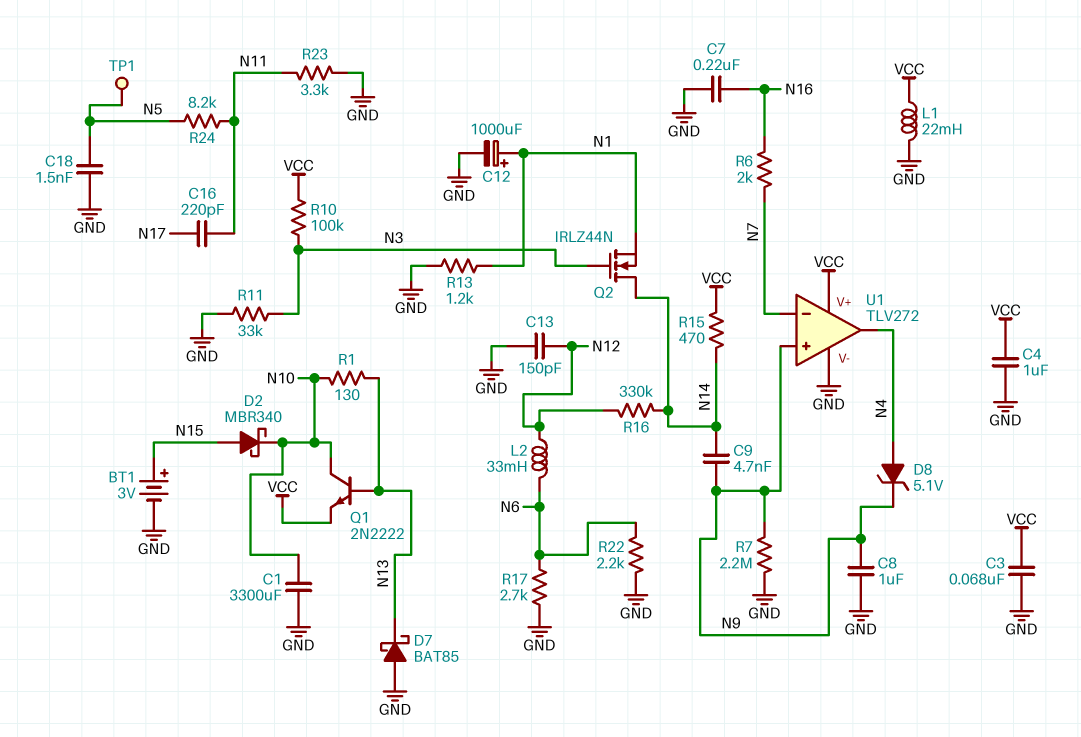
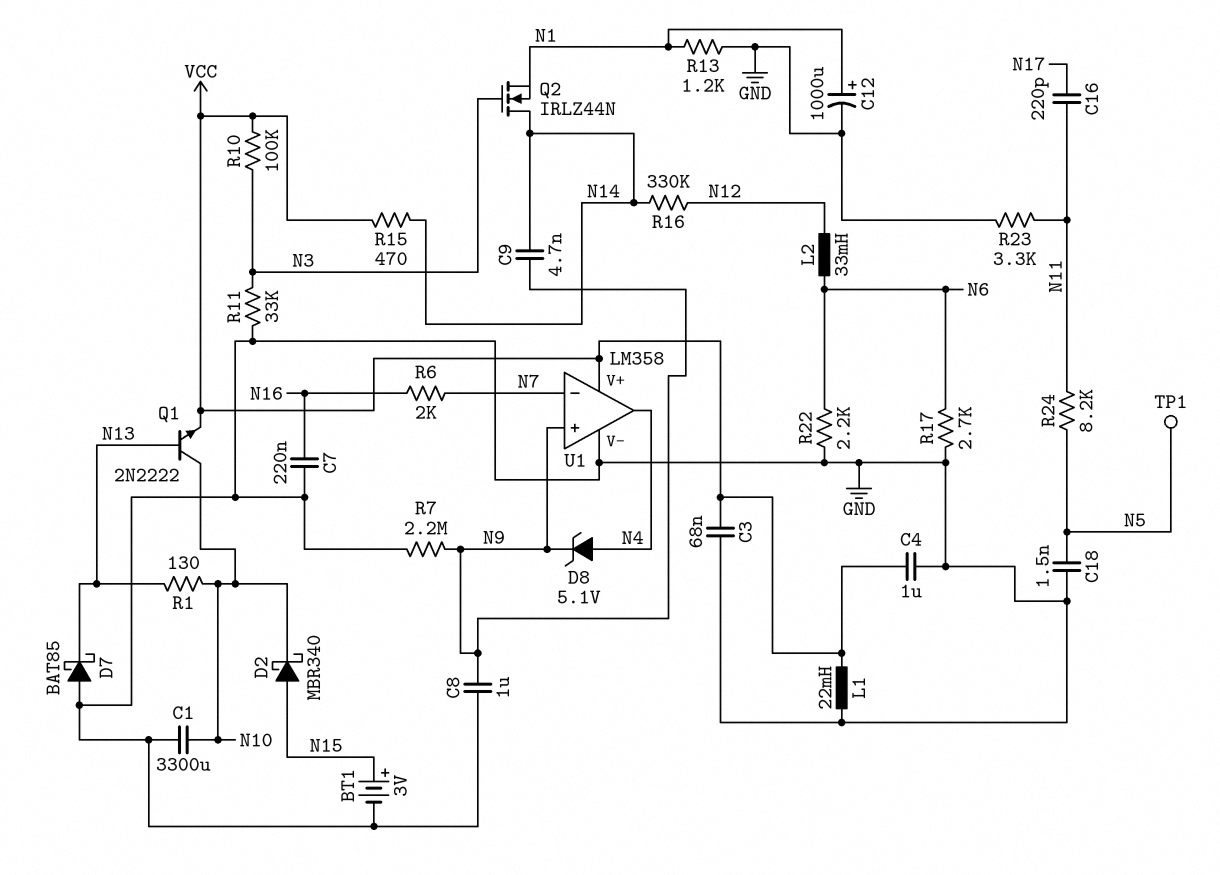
C13: 150pF (GND, N12) -> none
U1: TLV272 -> LM358

